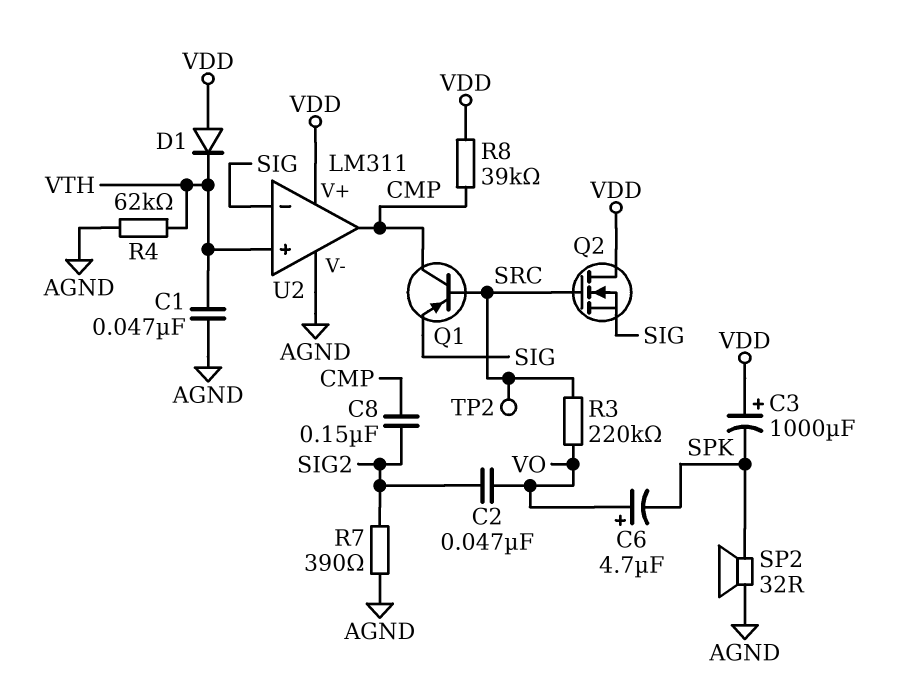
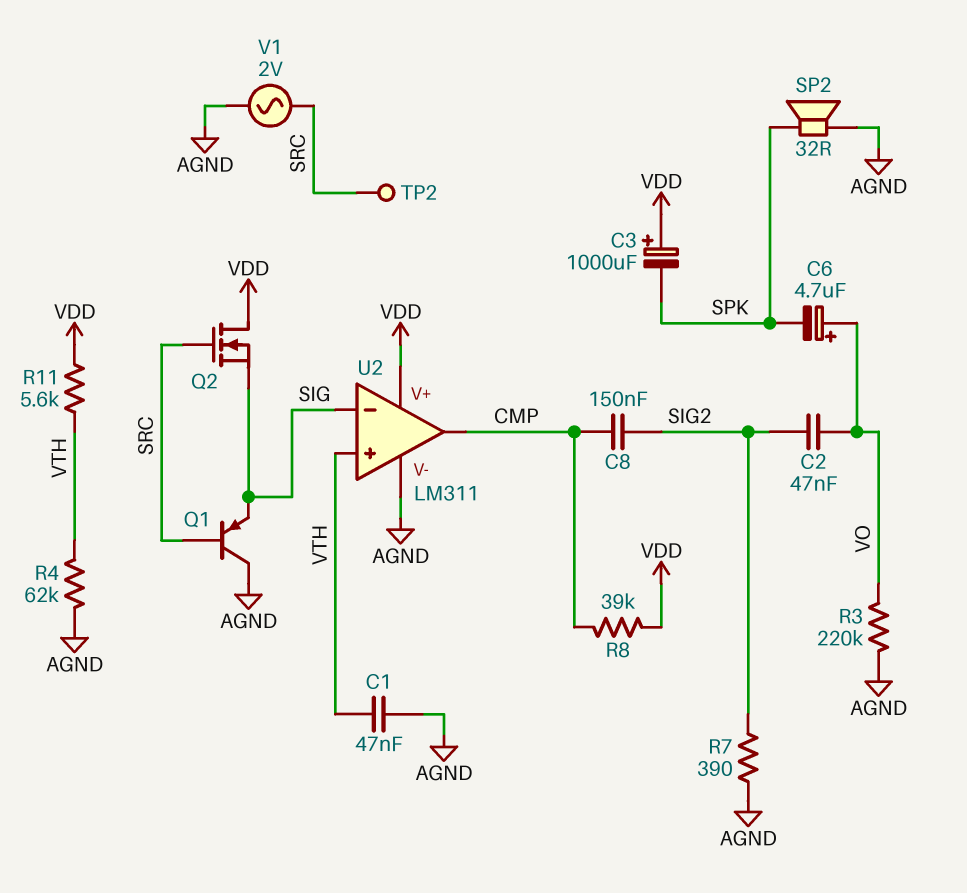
D1: diode (A VDD, K VTH) -> none
Q1: PNP (B SRC, C CMP, E SIG) -> PNP (B SRC, C AGND, E SIG)
R3: 220k (SRC, VO) -> 220k (AGND, VO)
R11: none -> 5.6k (VDD, VTH)
V1: none -> AC 2V (AGND, SRC)

